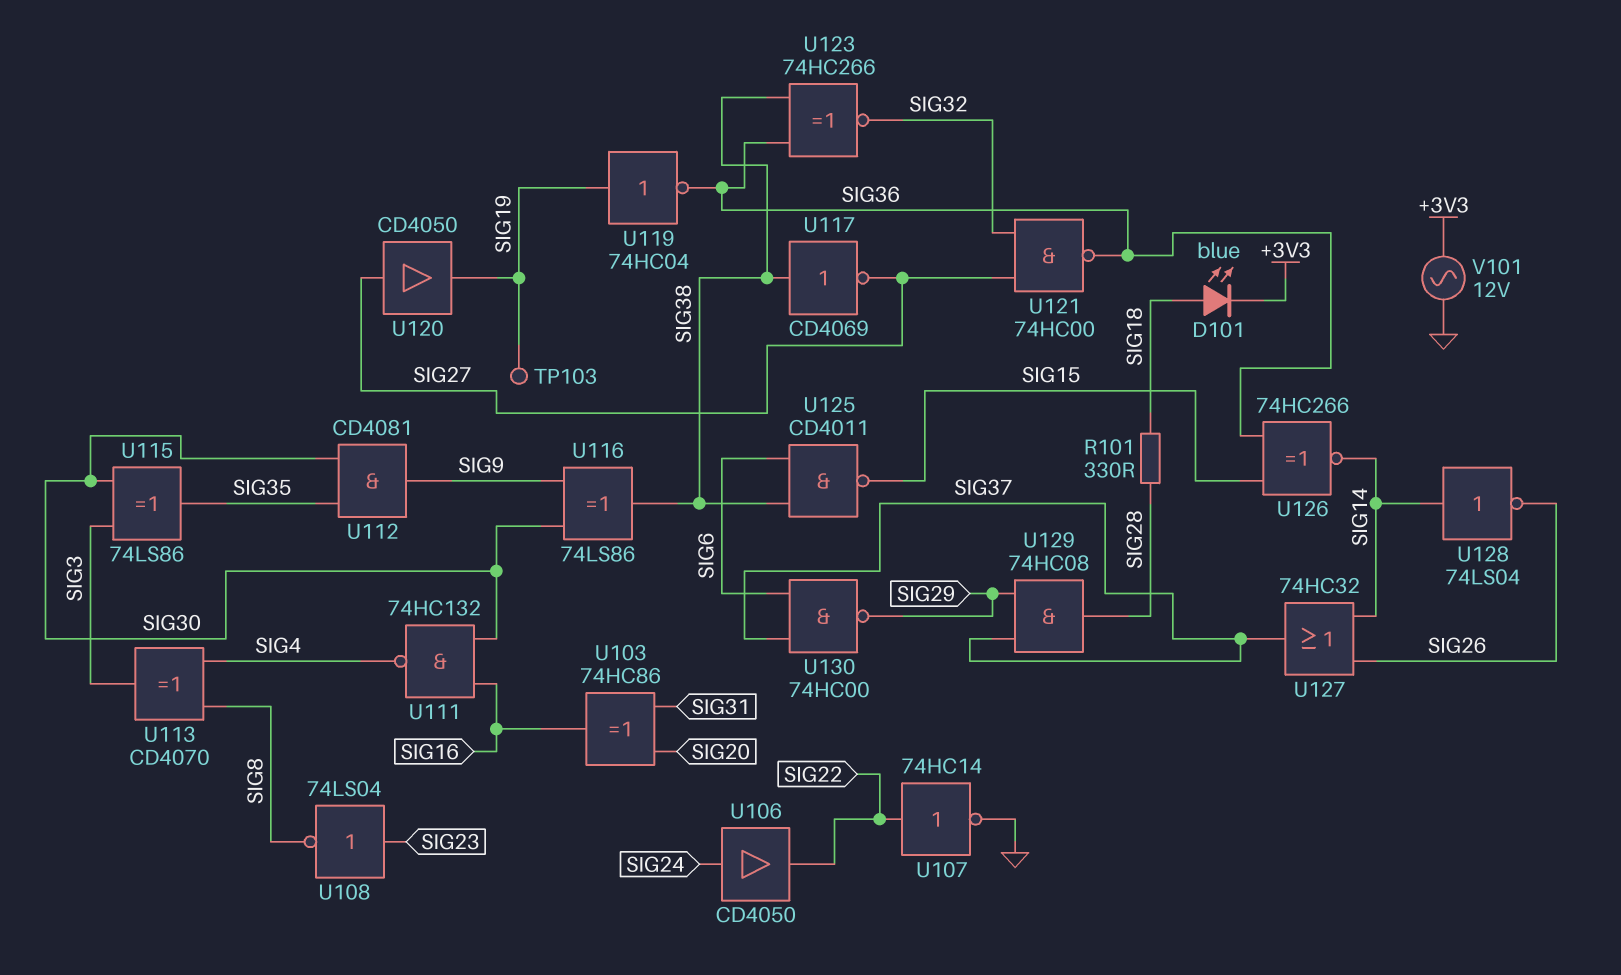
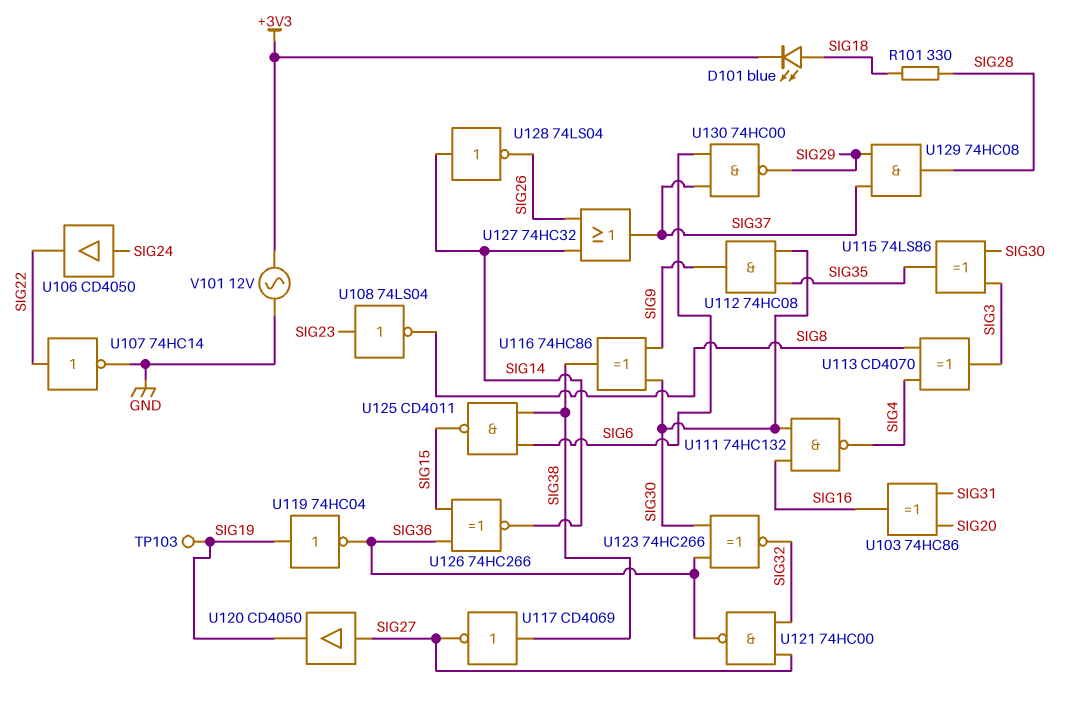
U112: AND CD4081 (in SIG30, in SIG35, out SIG9) -> AND 74HC08 (in SIG30, in SIG35, out SIG9)
U116: XOR 74LS86 (in SIG9, in SIG30, out SIG38) -> XOR 74HC86 (in SIG9, in SIG30, out SIG38)
U123: XNOR 74HC266 (in SIG36, in SIG38, out SIG32) -> XNOR 74HC266 (in SIG30, in SIG36, out SIG32)

